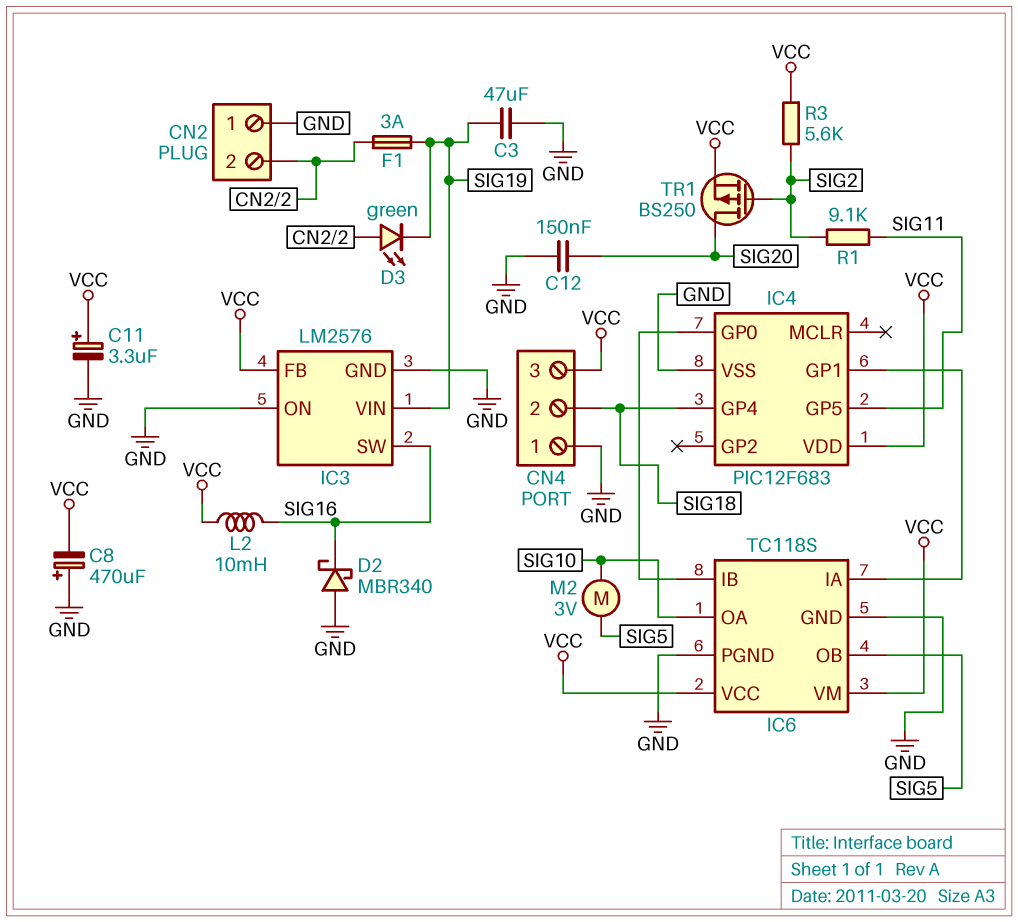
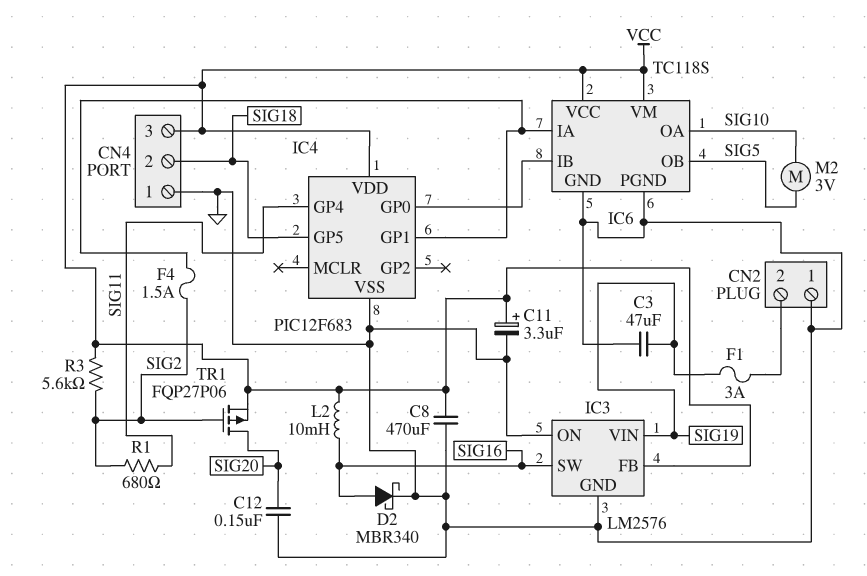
C8: 470uF (plus GND, minus VCC) -> 470uF (GND, VCC)
D2: schottky MBR340 (A GND, K SIG16) -> schottky MBR340 (A SIG16, K GND)
D3: LED green (A CN2/2, K SIG19) -> none
F4: none -> 1.5A (IC4/GP1, SIG2)
IC4 pin GP4: SIG18 -> SIG11
IC4 pin GP5: SIG11 -> SIG18
R1: 9.1k (SIG2, SIG11) -> 680 (SIG2, SIG11)
TR1: PMOS BS250 (G SIG2, D SIG20, S VCC) -> PMOS FQP27P06 (G SIG2, D SIG20, S VCC)

